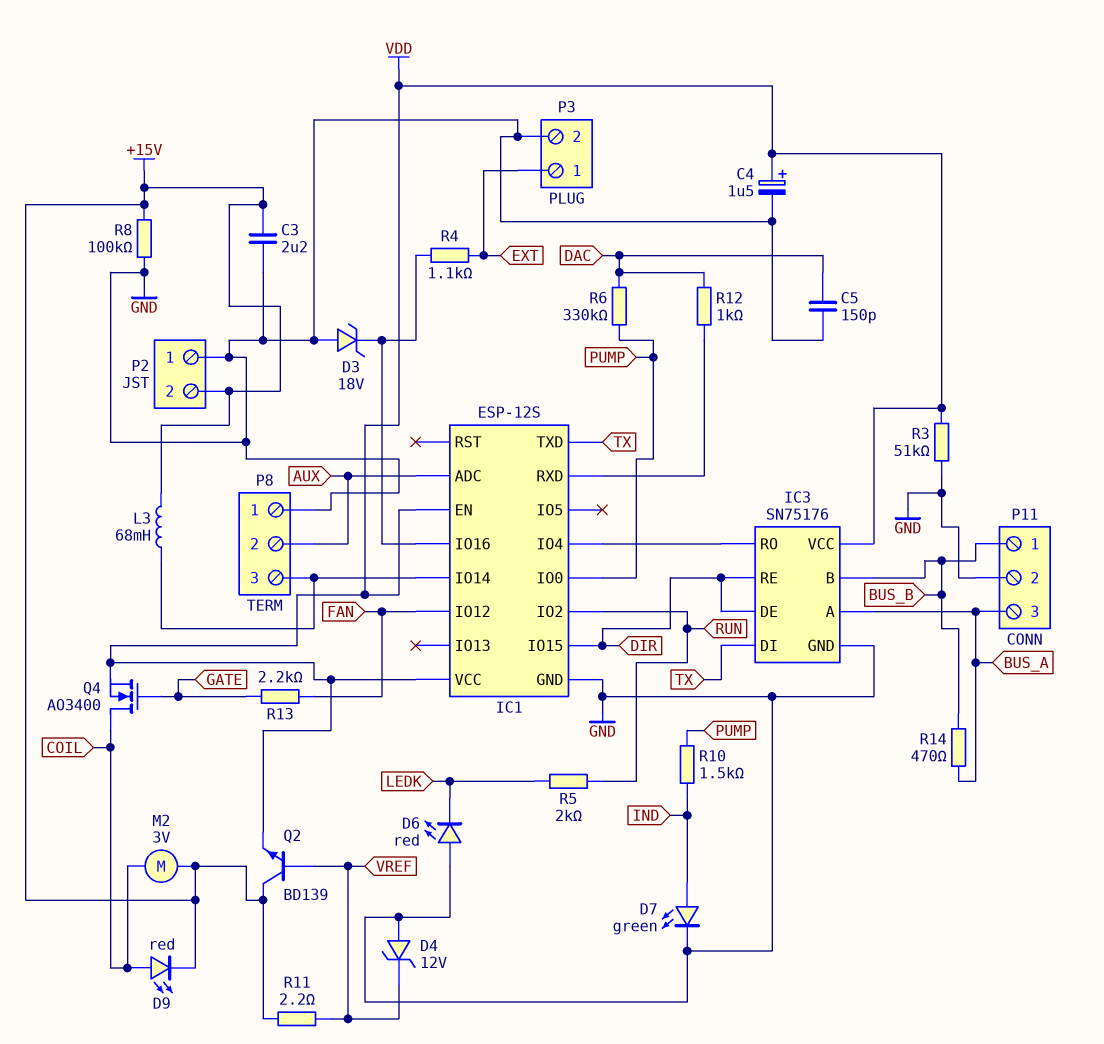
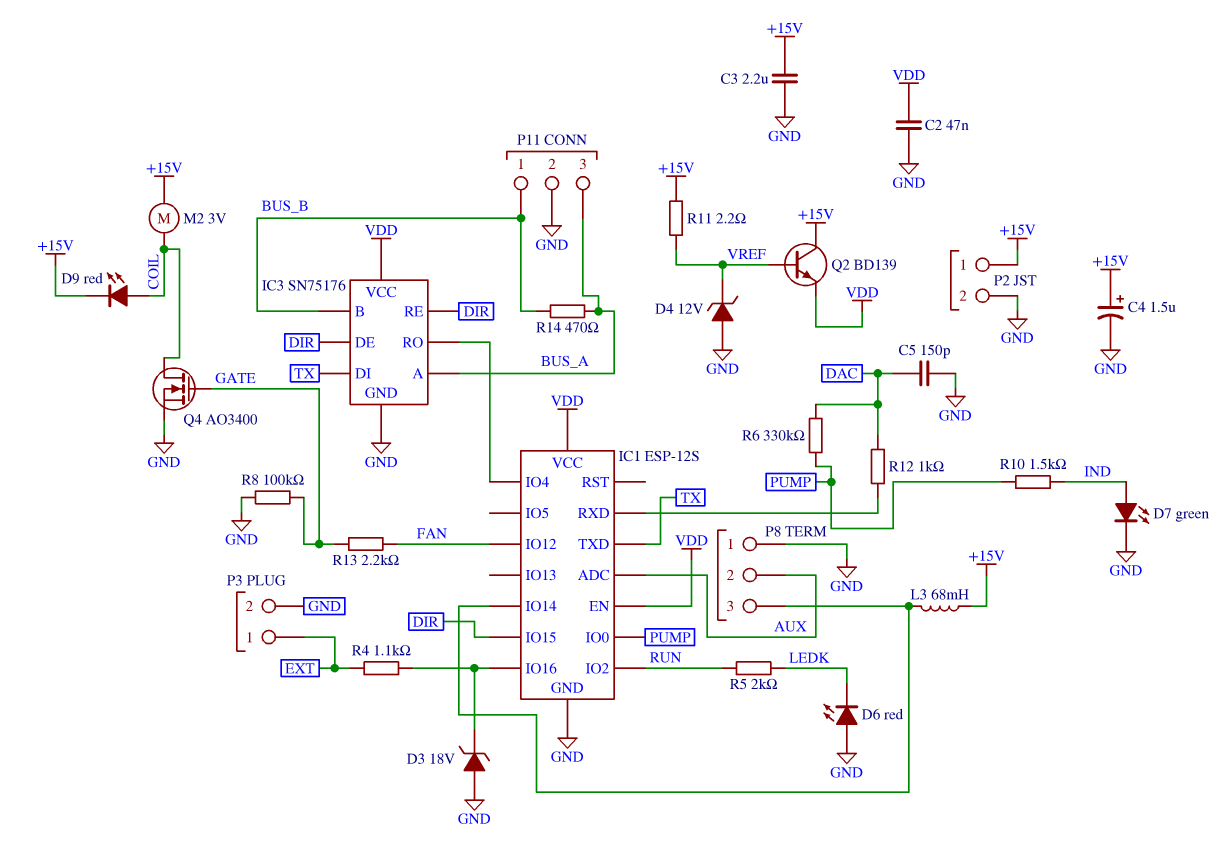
C2: none -> 47nF (GND, VDD)
C4: 1.5uF (plus VDD, minus GND) -> 1.5uF (plus +15V, minus GND)
P2 pin 1: GND -> +15V
P2 pin 2: +15V -> GND
Q4: NMOS AO3400 (G GATE, D COIL, S VDD) -> NMOS AO3400 (G GATE, D COIL, S GND)
R3: 51k (GND, VDD) -> none
R8: 100k (+15V, GND) -> 100k (GATE, GND)

